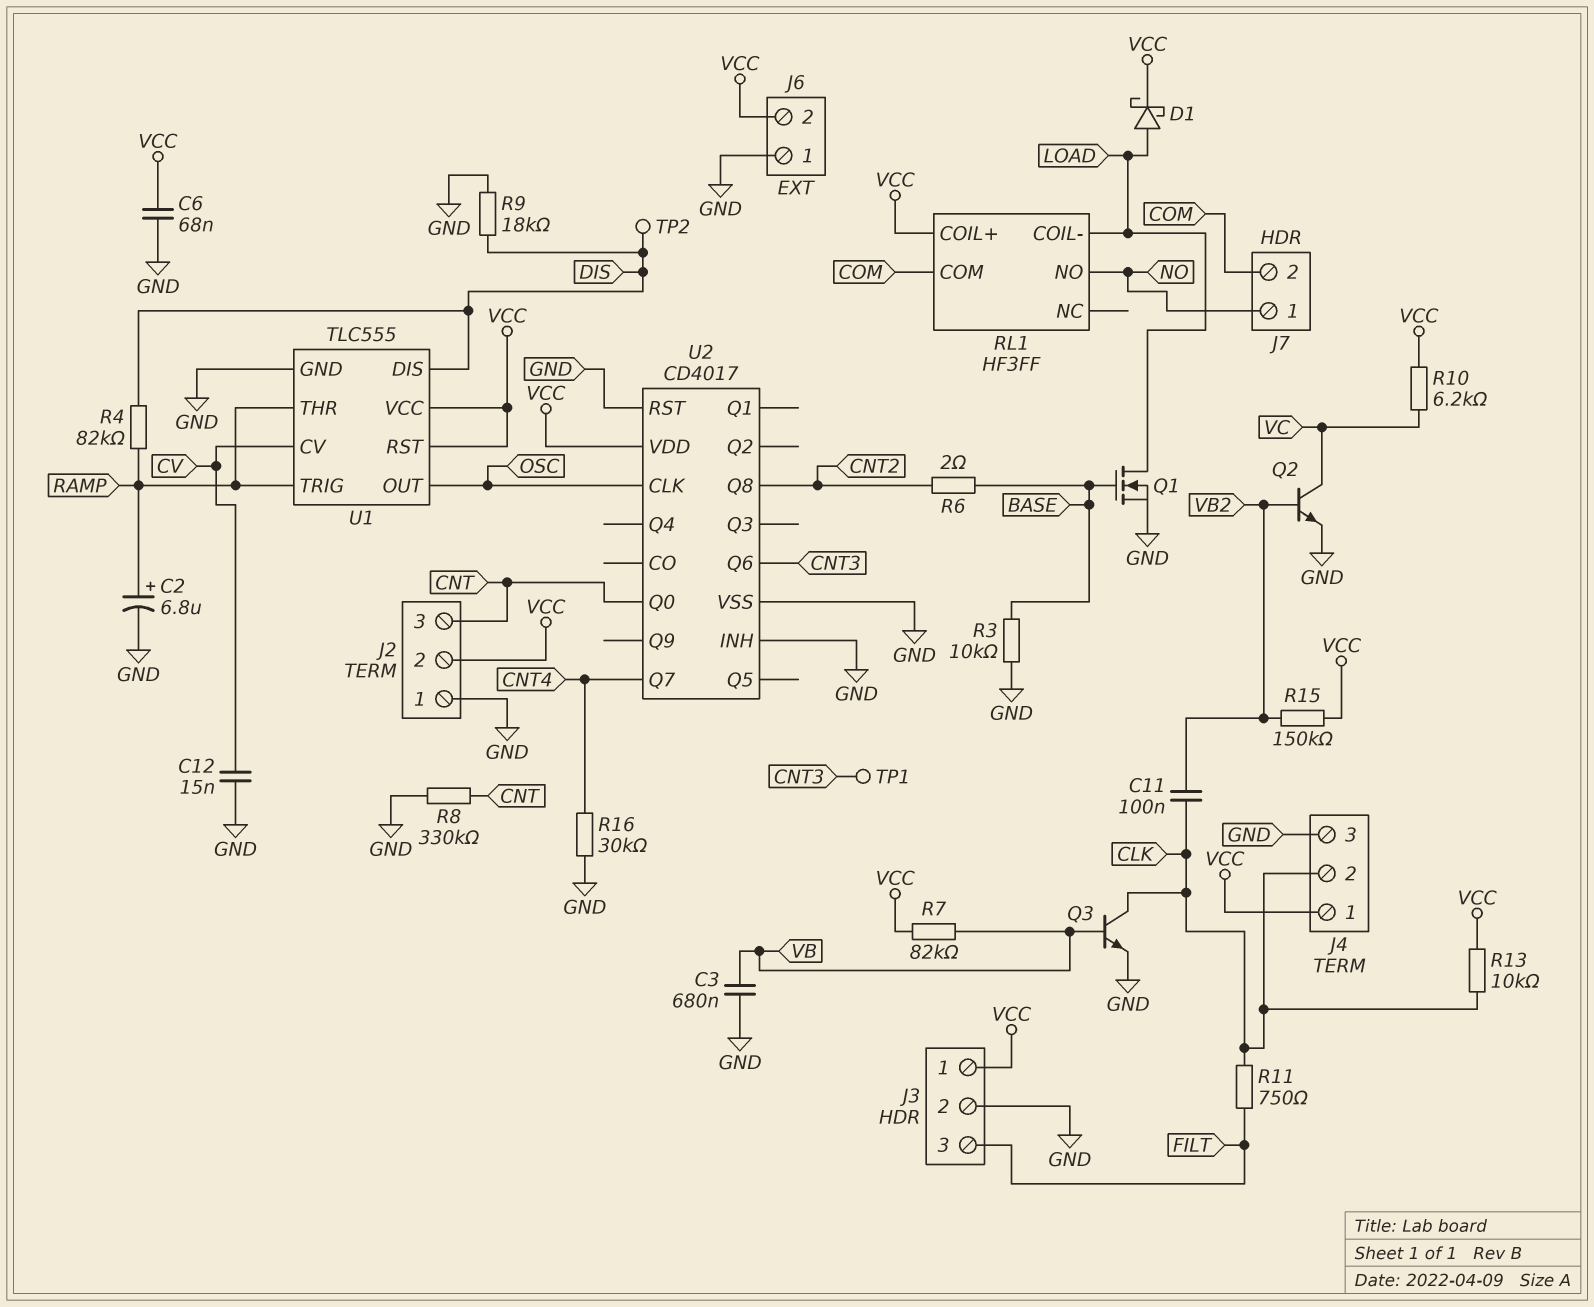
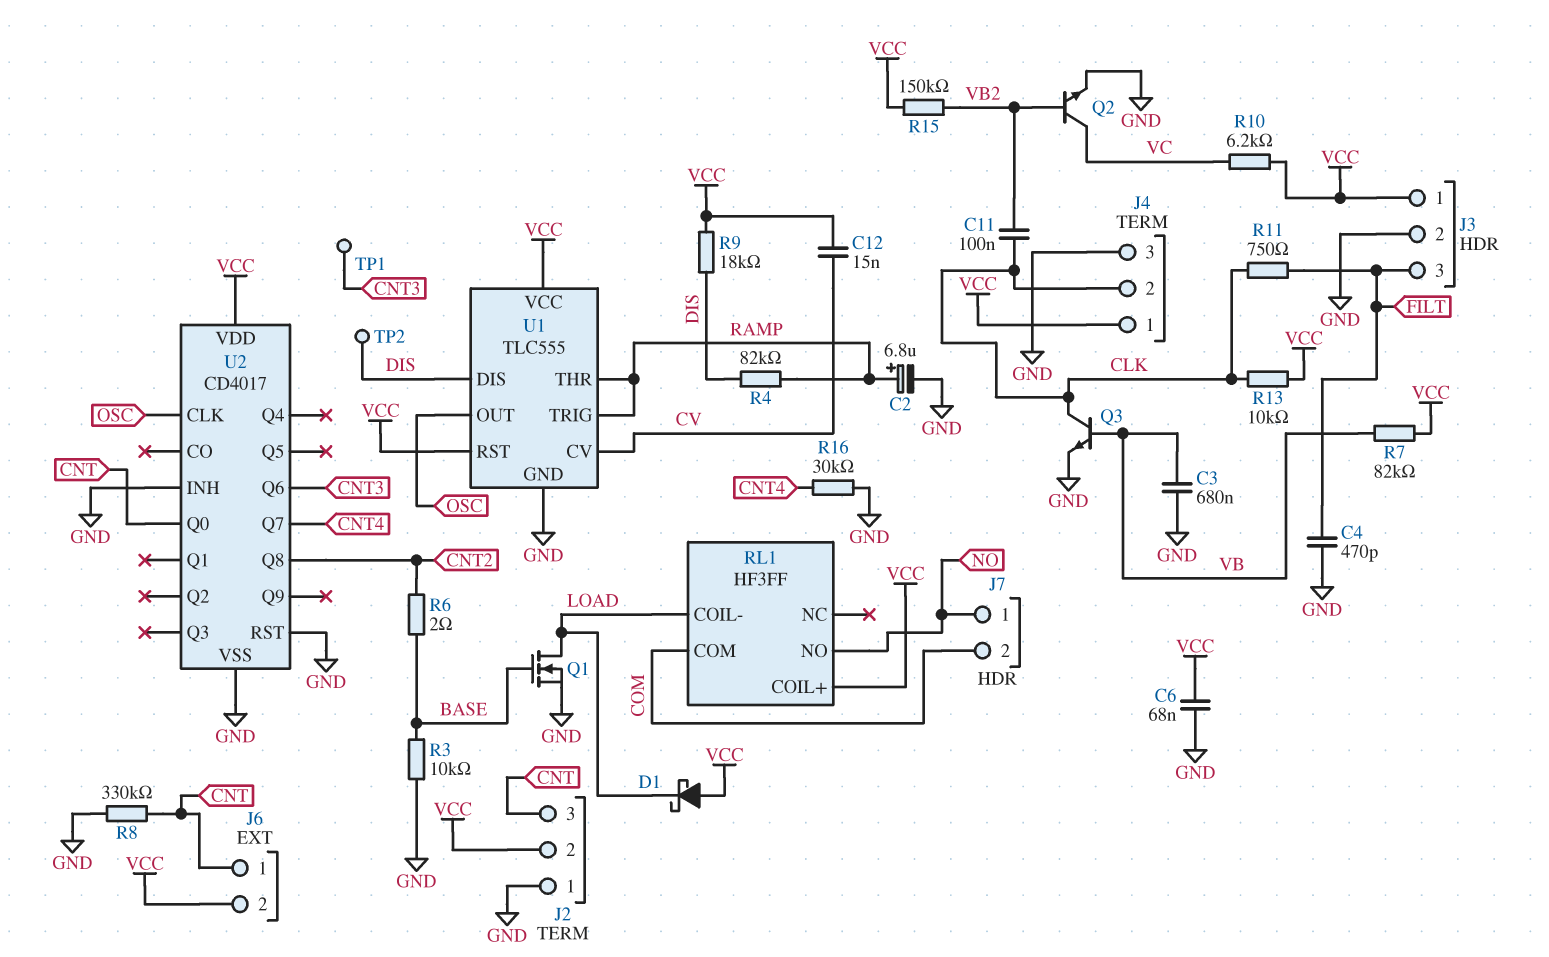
C4: none -> 470pF (FILT, GND)
C12: 15nF (CV, GND) -> 15nF (CV, VCC)
D1: schottky (A LOAD, K VCC) -> schottky (A VCC, K LOAD)
J6 pin 1: GND -> CNT
R9: 18k (DIS, GND) -> 18k (DIS, VCC)

